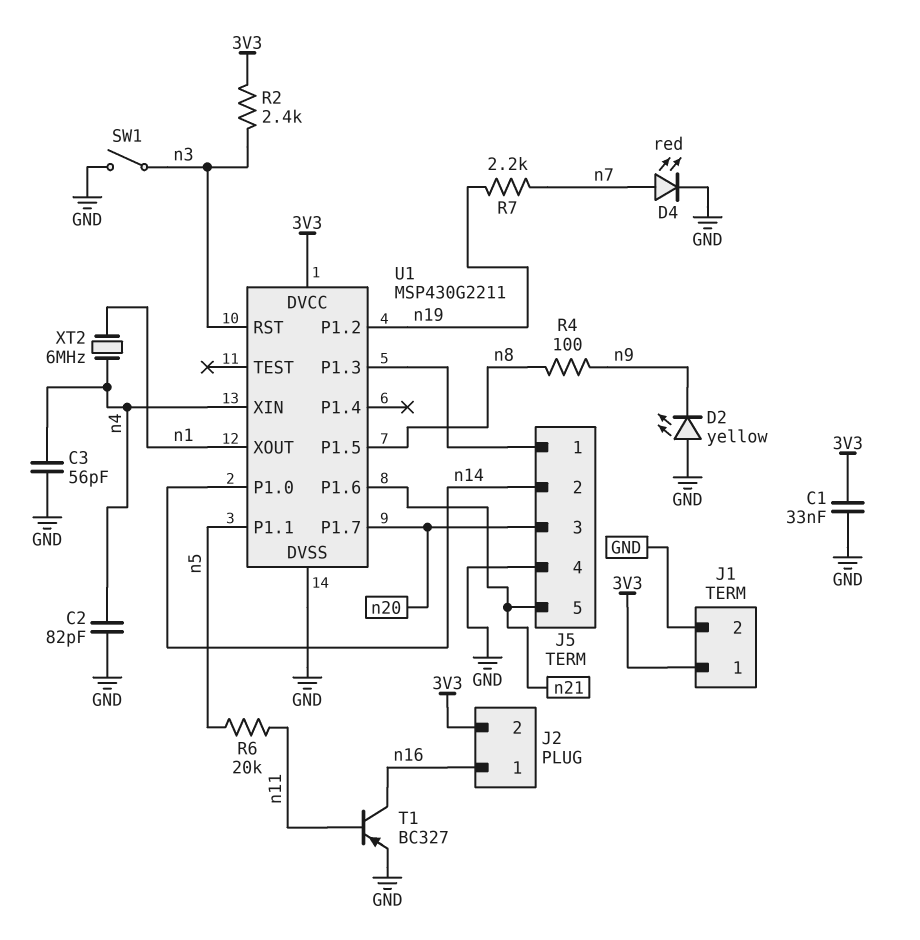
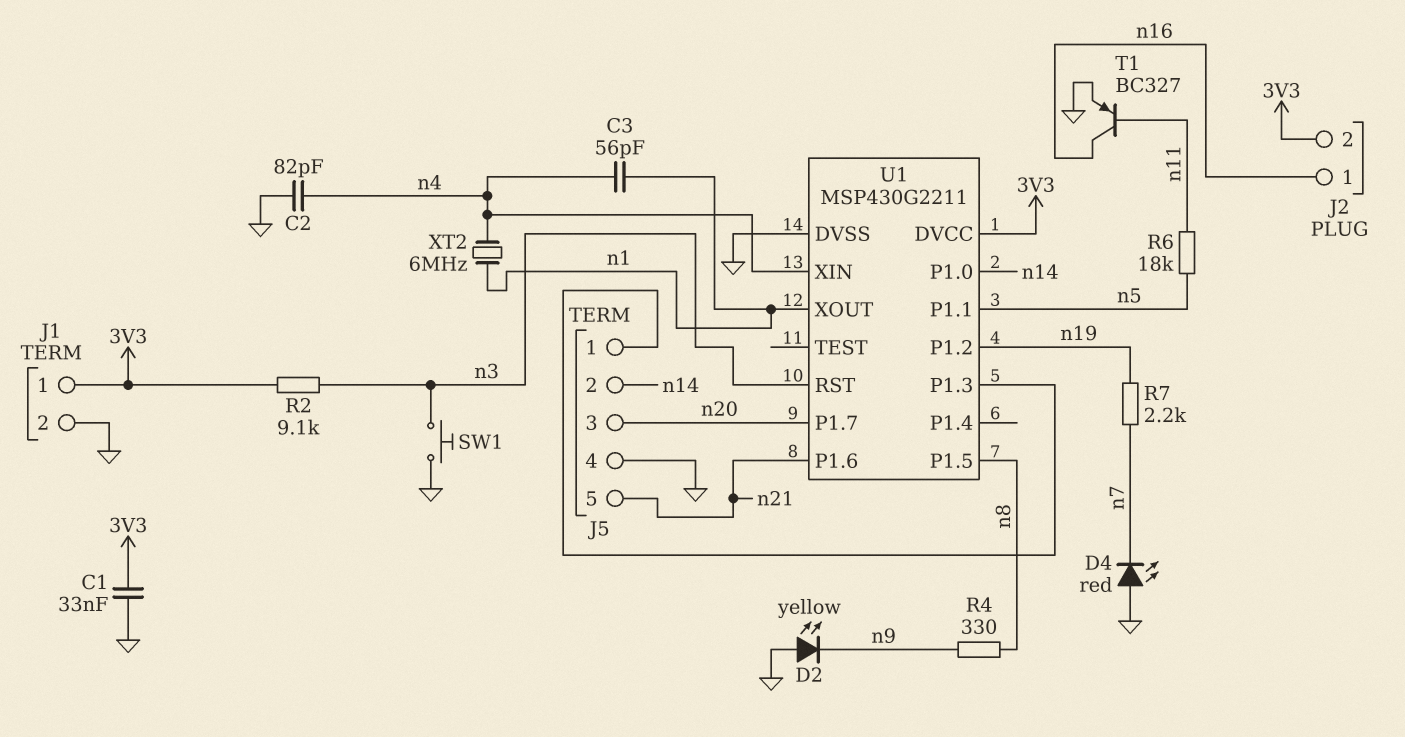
C3: 56pF (GND, n4) -> 56pF (n1, n4)
D4: LED red (A n7, K GND) -> LED red (A GND, K n7)
R2: 2.4k (3V3, n3) -> 9.1k (3V3, n3)
R4: 100 (n8, n9) -> 330 (n8, n9)
R6: 20k (n5, n11) -> 18k (n5, n11)
SW1: switch (GND, n3) -> button (GND, n3)

